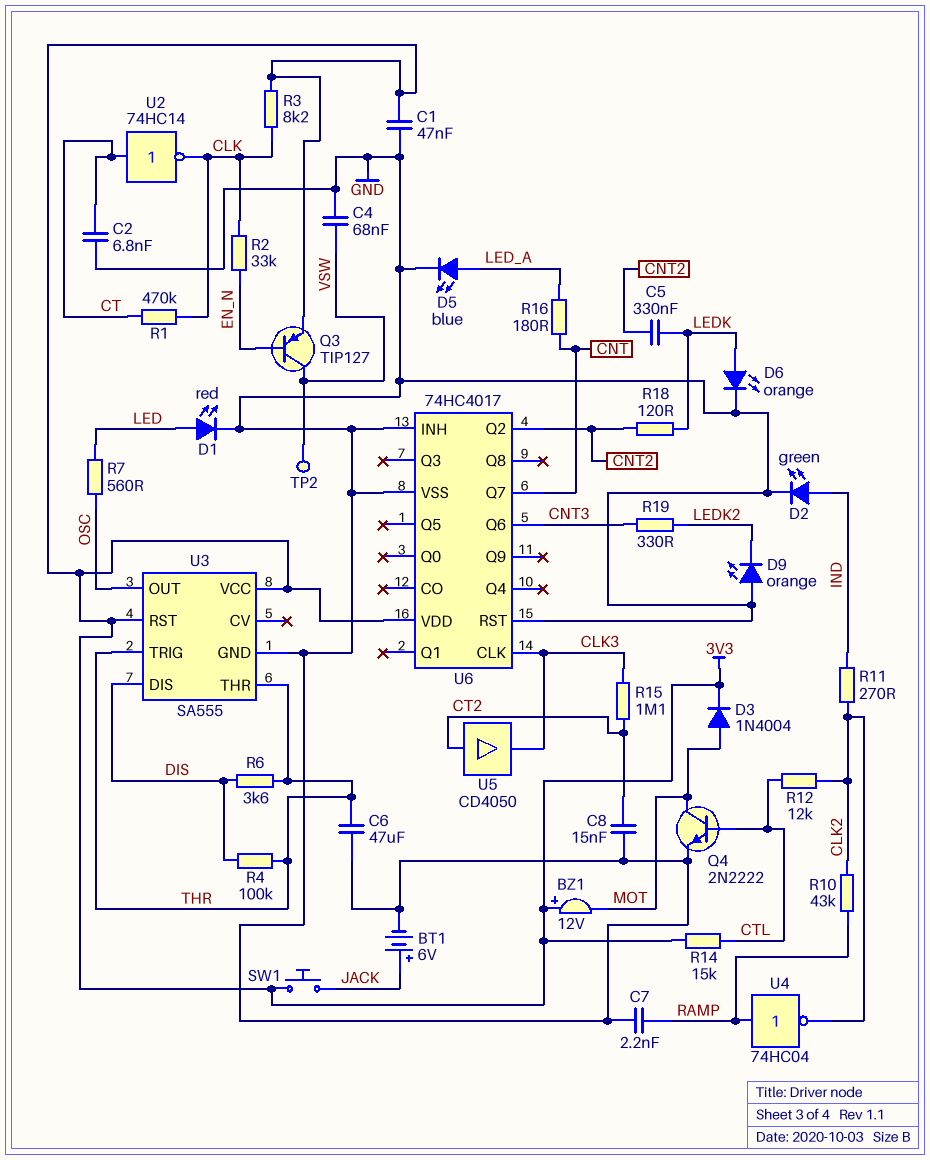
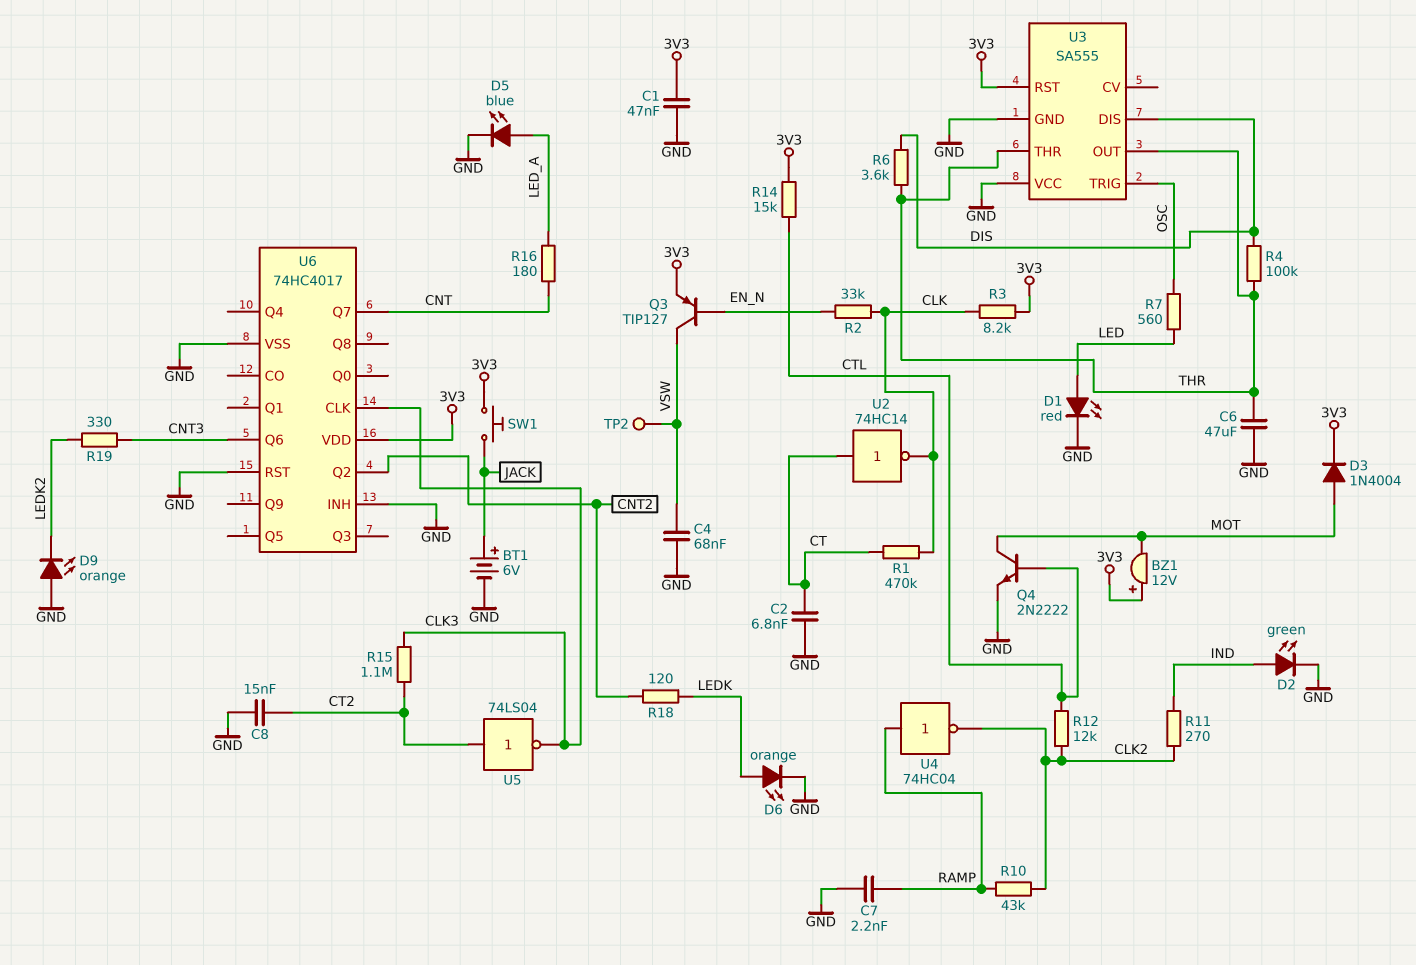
C5: 330nF (CNT2, LEDK) -> none
U3 pin OUT: OSC -> THR
U3 pin TRIG: THR -> OSC
U3 pin VCC: 3V3 -> GND
U5: buffer CD4050 (in CT2, out CLK3) -> NOT 74LS04 (in CT2, out CLK3)

